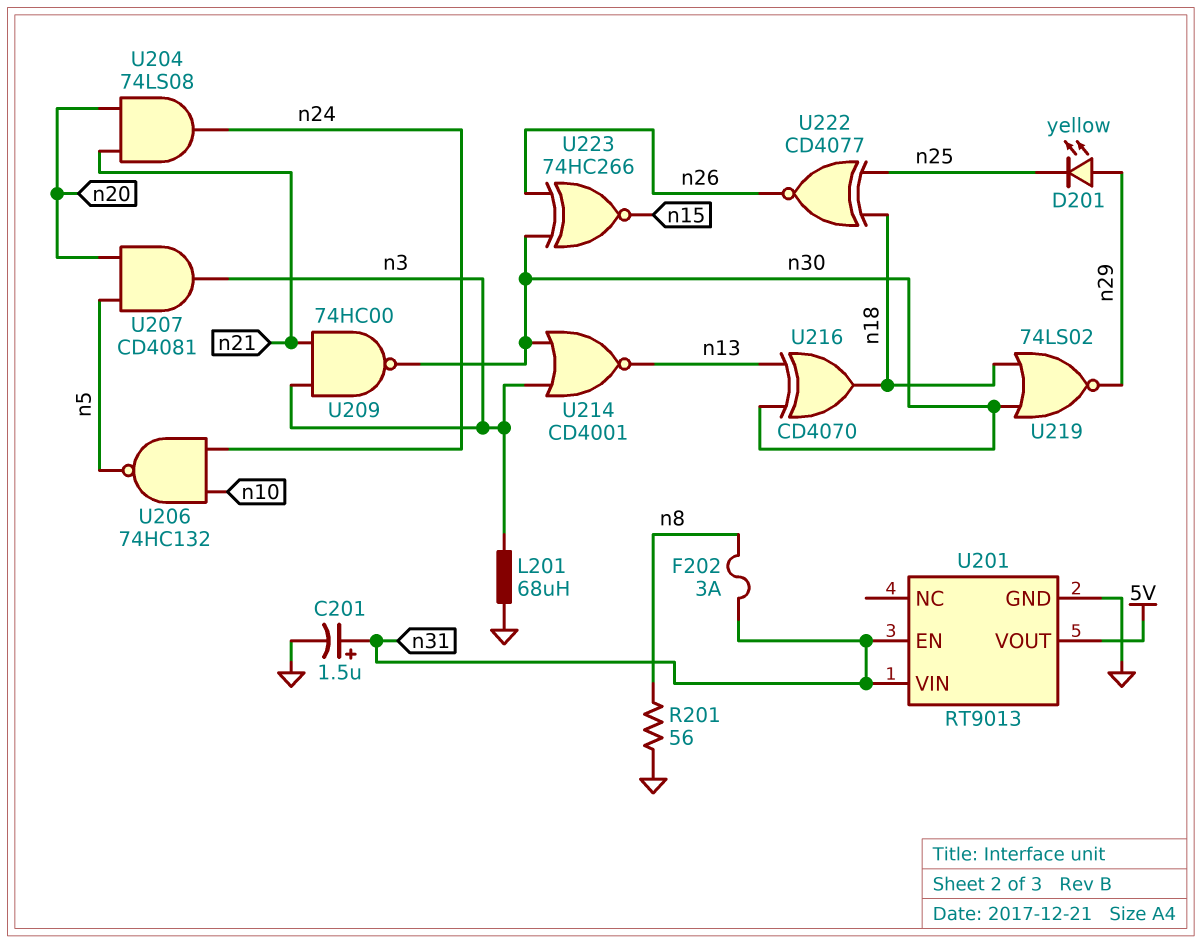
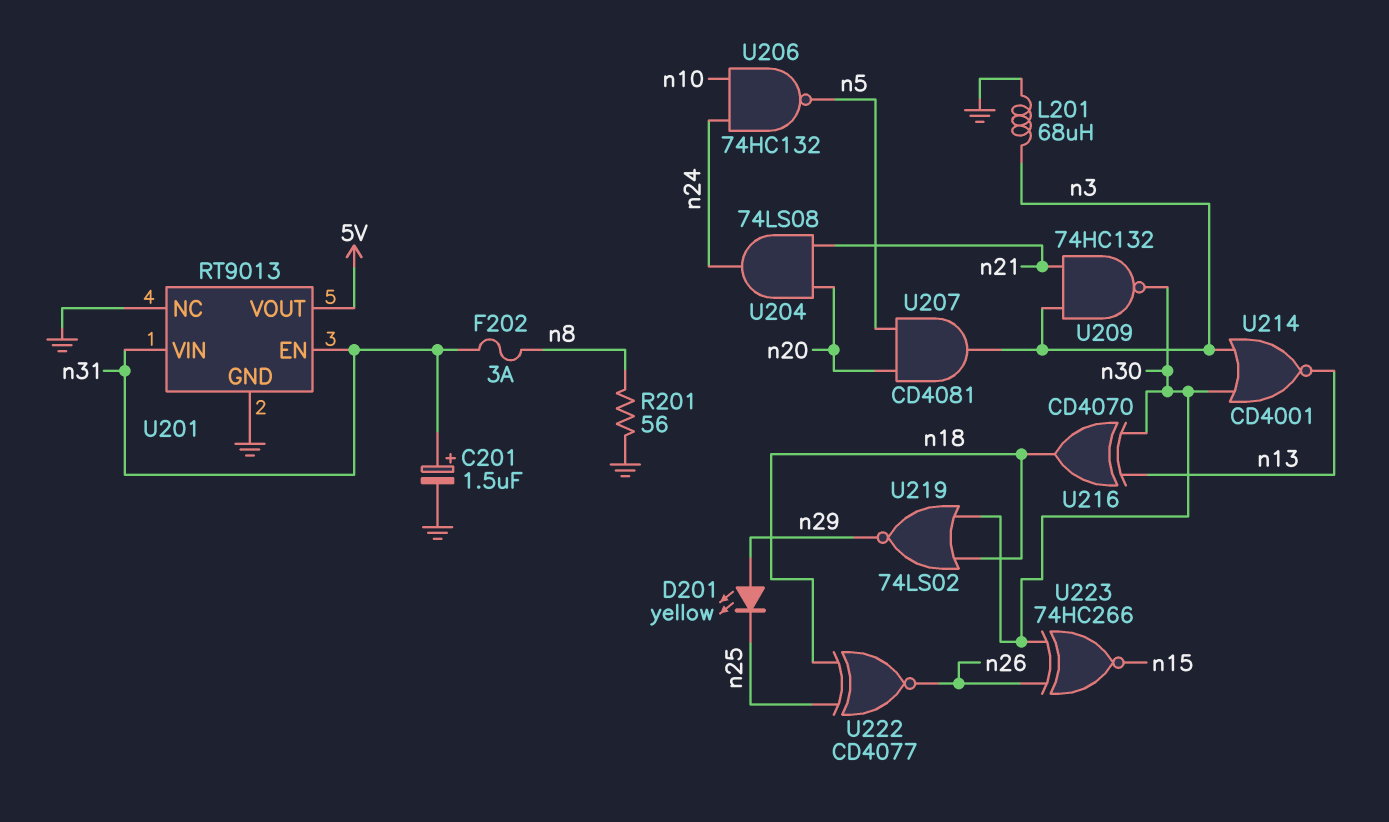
U201 pin NC: none -> GND
U209: NAND 74HC00 (in n3, in n21, out n30) -> NAND 74HC132 (in n3, in n21, out n30)

